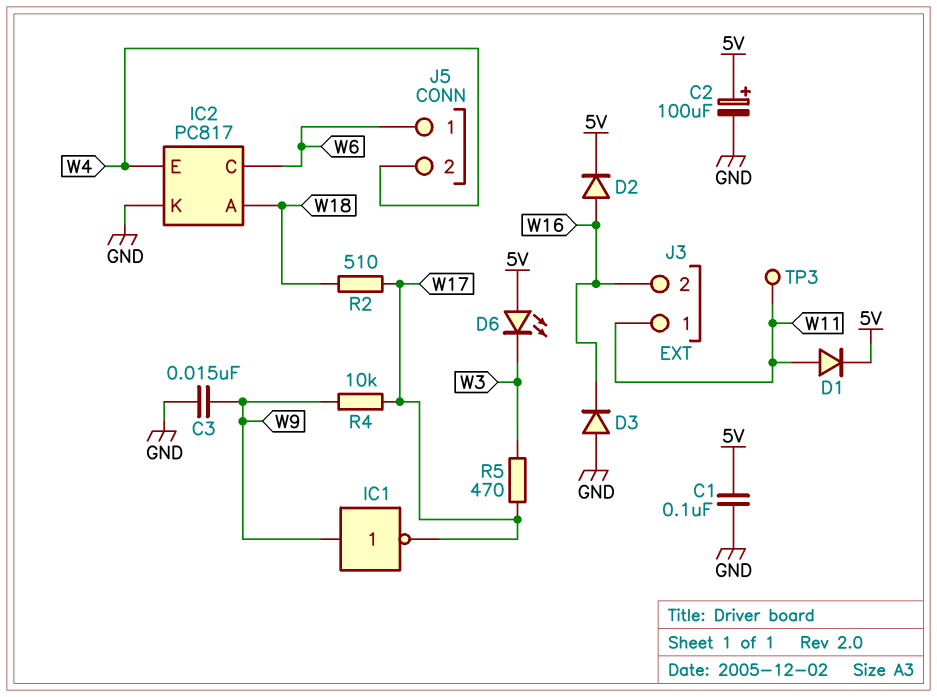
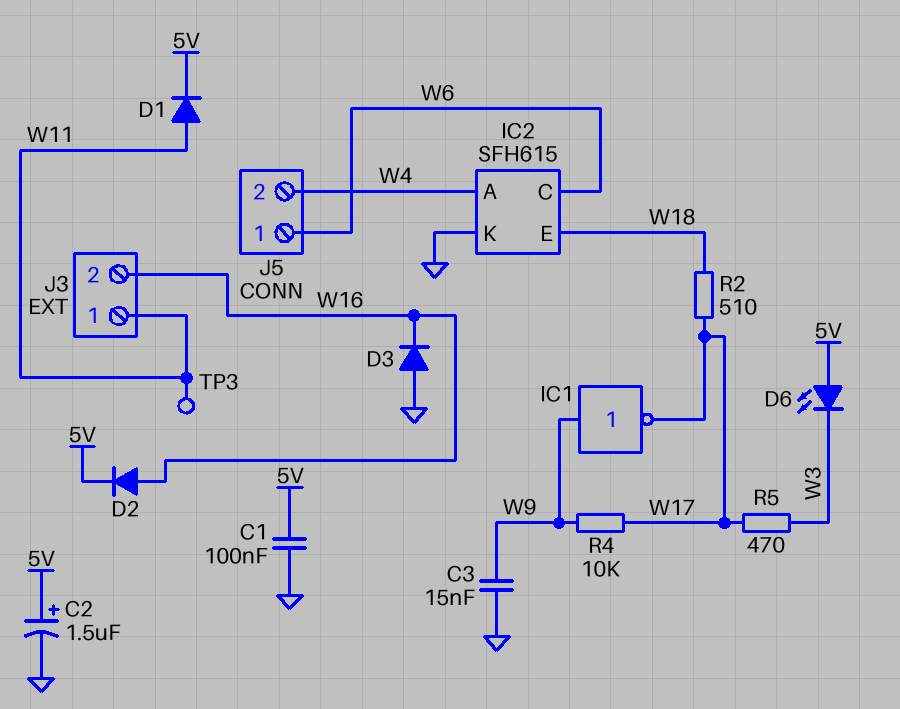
C2: 100uF (plus 5V, minus GND) -> 1.5uF (plus 5V, minus GND)
IC2: PC817 -> SFH615
IC2 pin A: W18 -> W4
IC2 pin E: W4 -> W18

